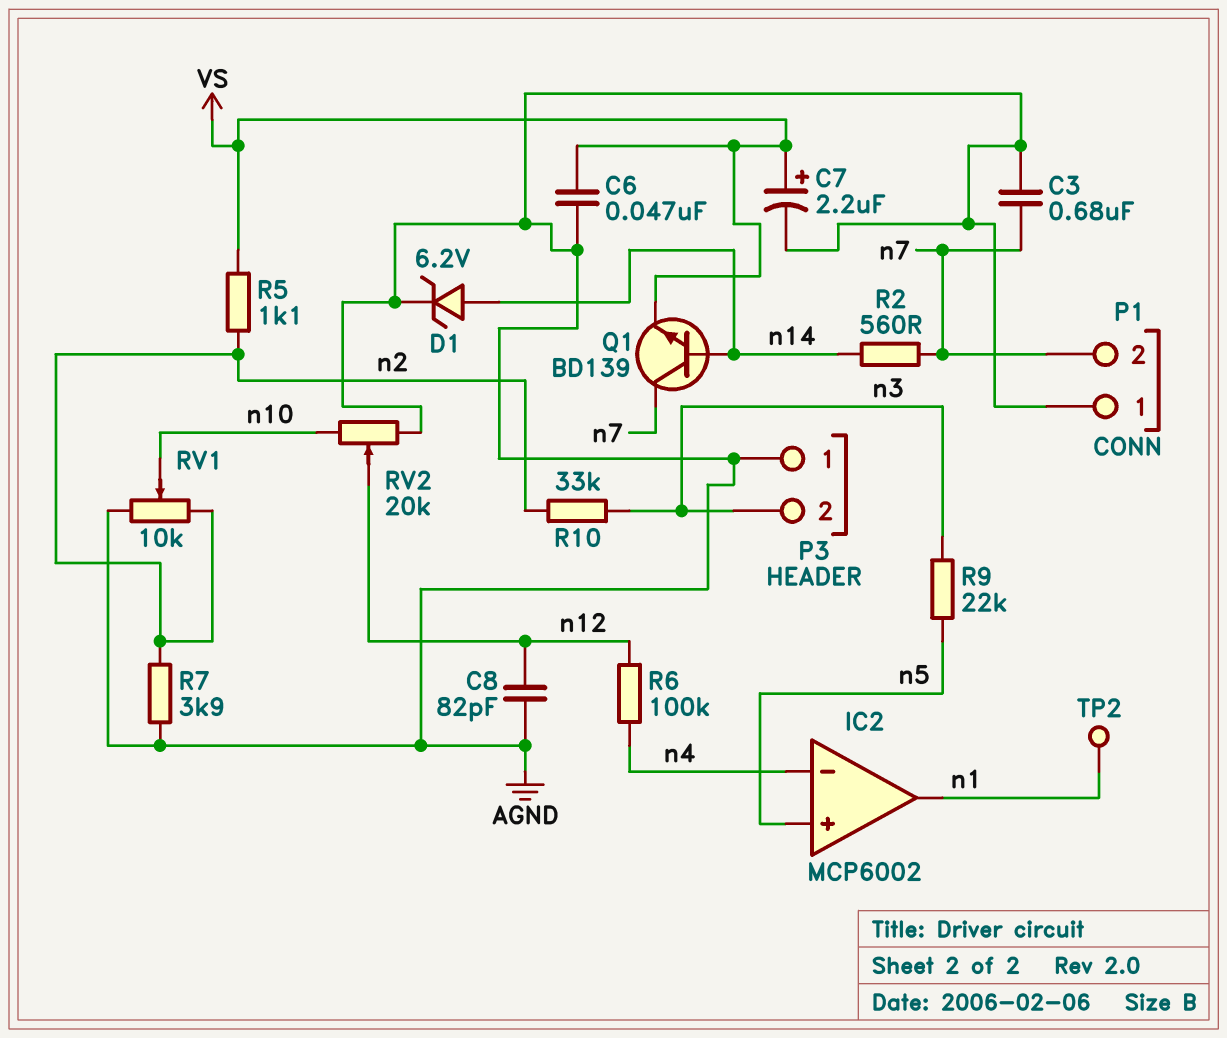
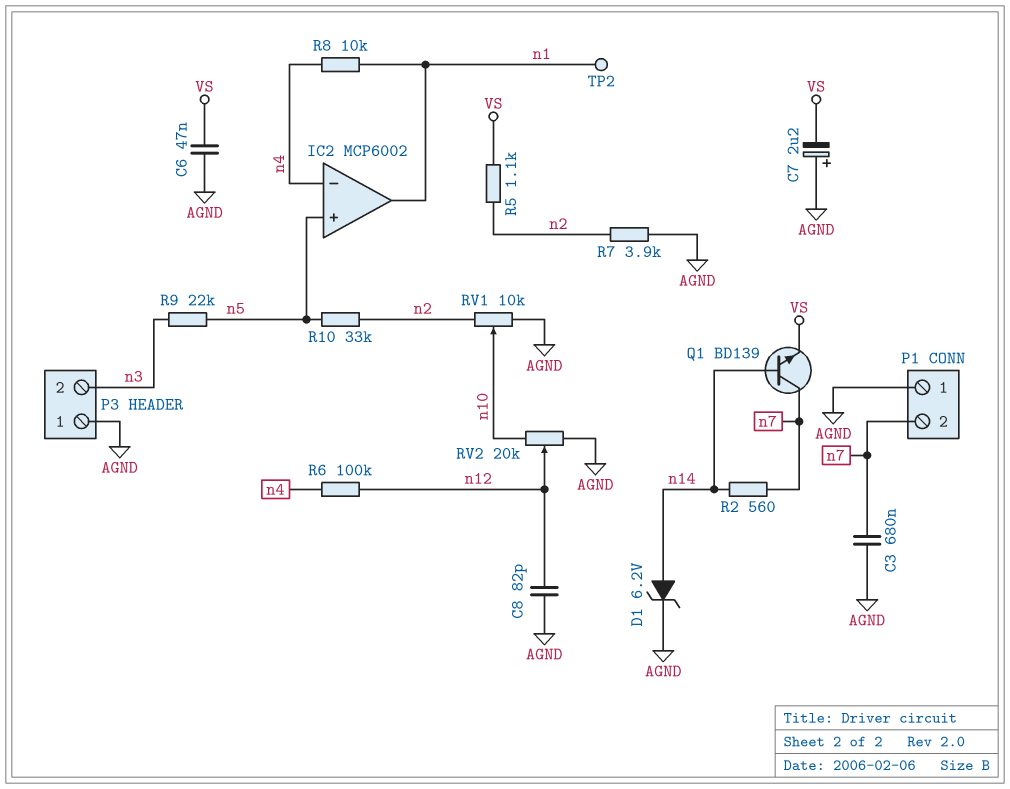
C7: 2.2uF (plus VS, minus AGND) -> 2.2uF (plus AGND, minus VS)
R8: none -> 10k (n1, n4)
R10: 33k (n2, n3) -> 33k (n2, n5)

